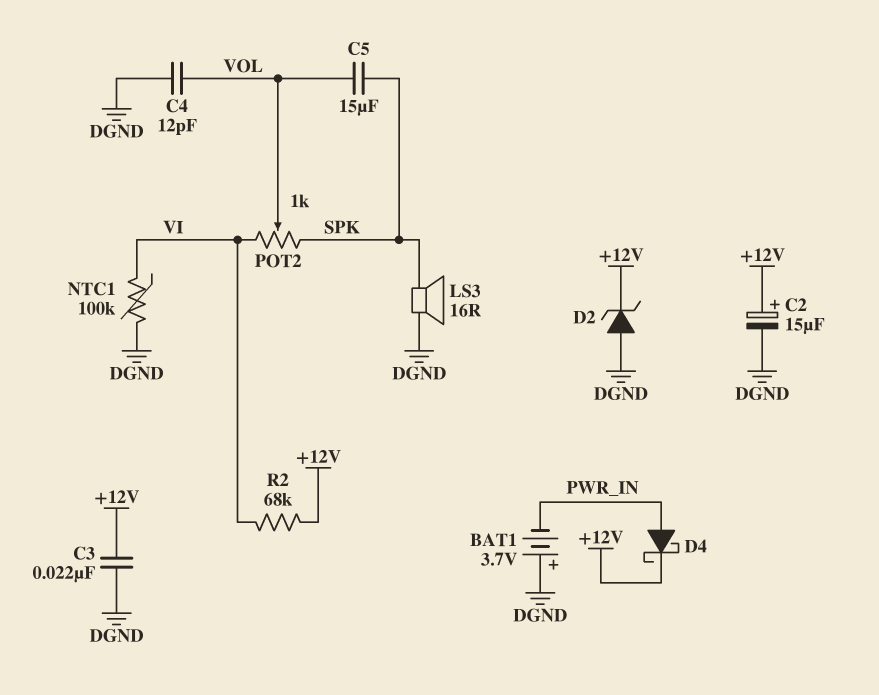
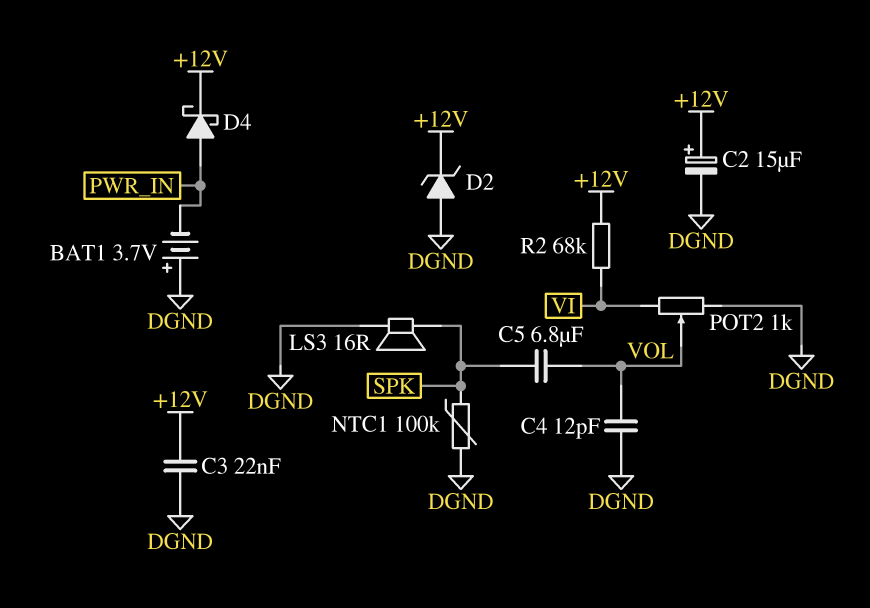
C5: 15uF (SPK, VOL) -> 6.8uF (SPK, VOL)
NTC1: 100k (DGND, VI) -> 100k (DGND, SPK)
POT2: 1k (SPK, VI, wiper VOL) -> 1k (DGND, VI, wiper VOL)

